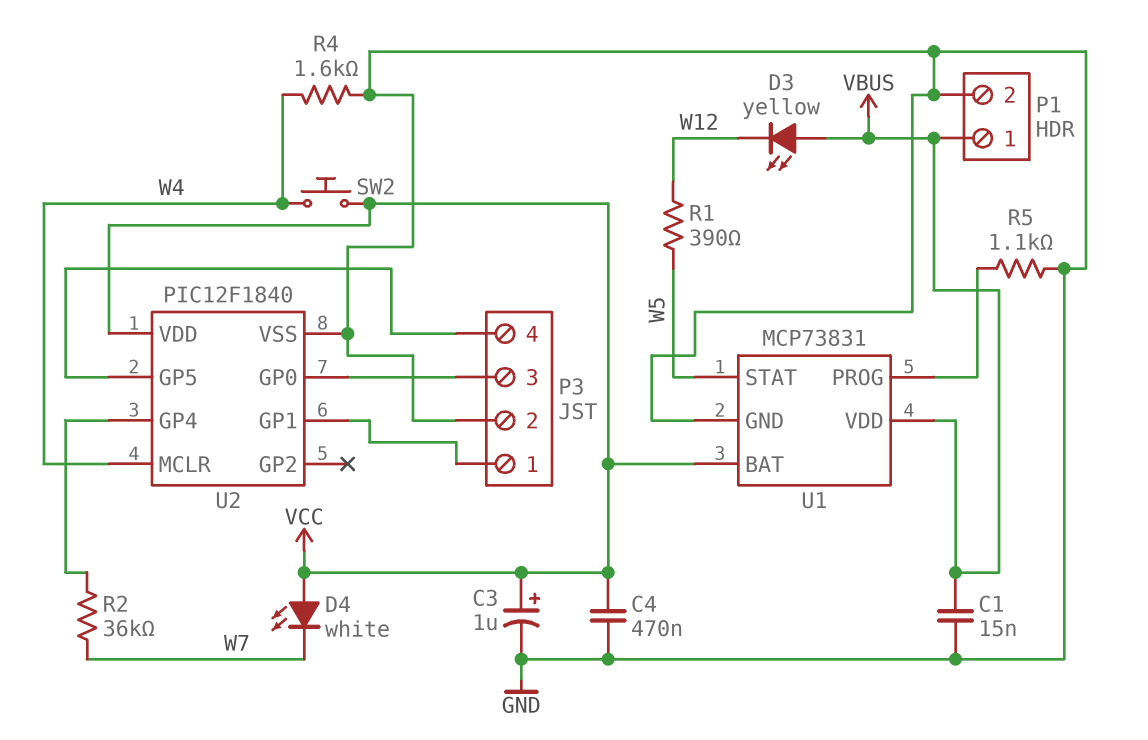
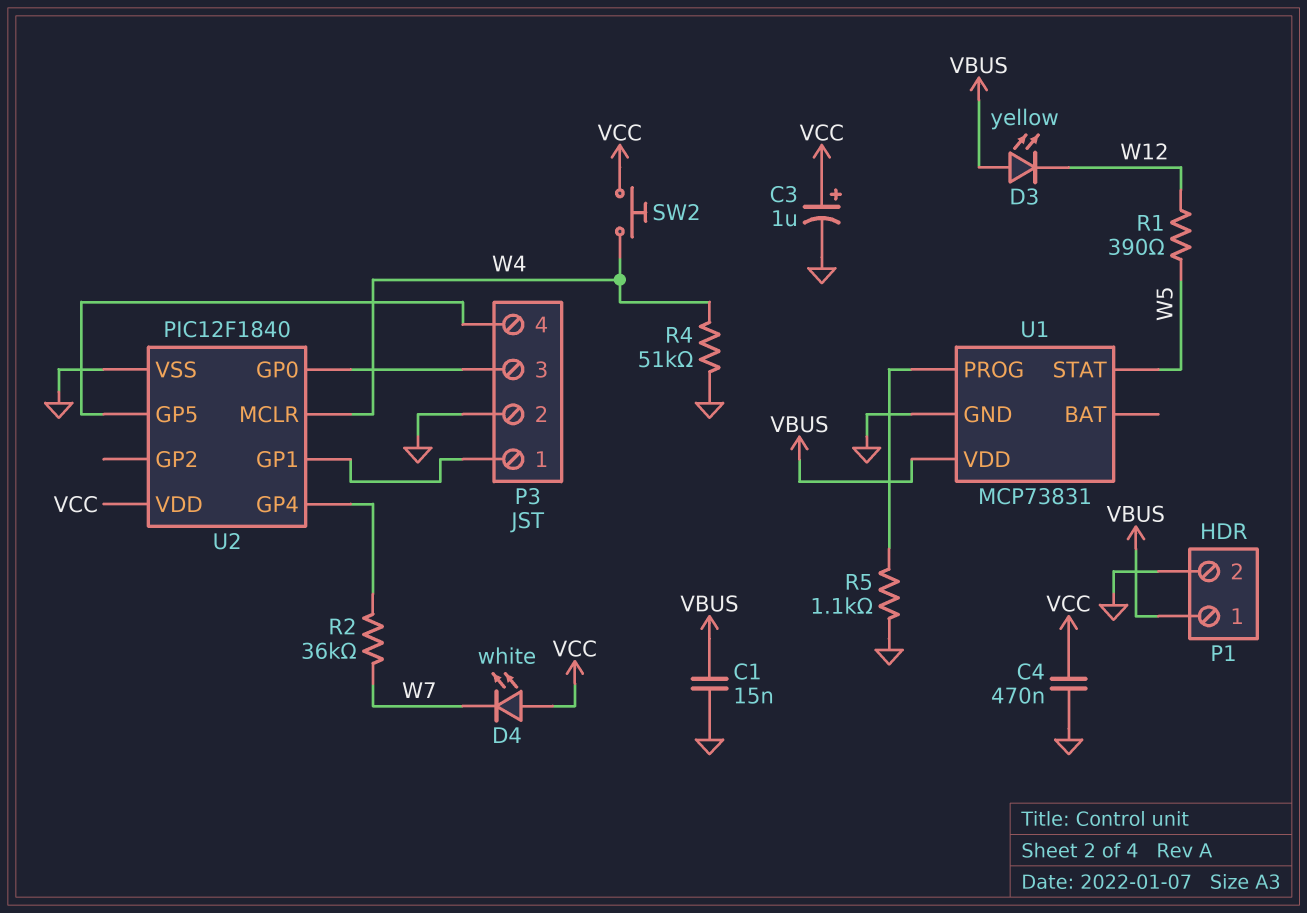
R4: 1.6k (GND, W4) -> 51k (GND, W4)
U1 pin BAT: VCC -> none

